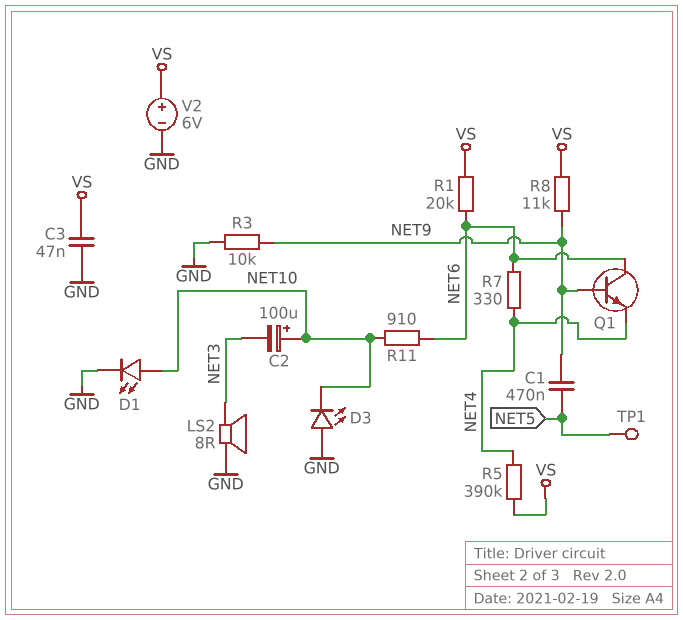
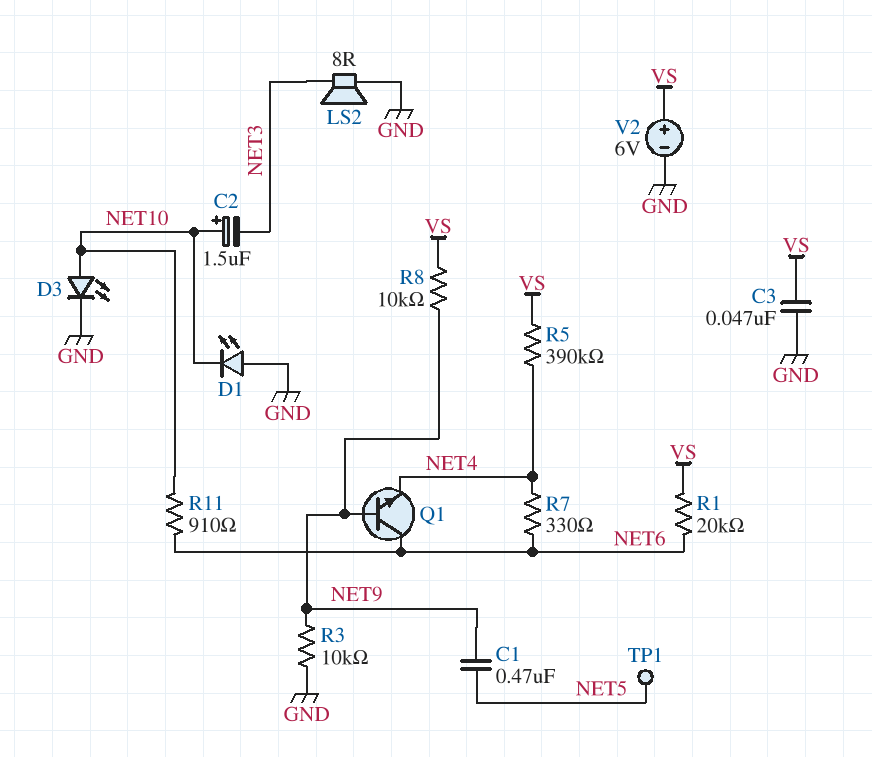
C2: 100uF (plus NET10, minus NET3) -> 1.5uF (plus NET10, minus NET3)
D1: LED (A NET10, K GND) -> LED (A GND, K NET10)
D3: LED (A GND, K NET10) -> LED (A NET10, K GND)
R8: 11k (NET9, VS) -> 10k (NET9, VS)

